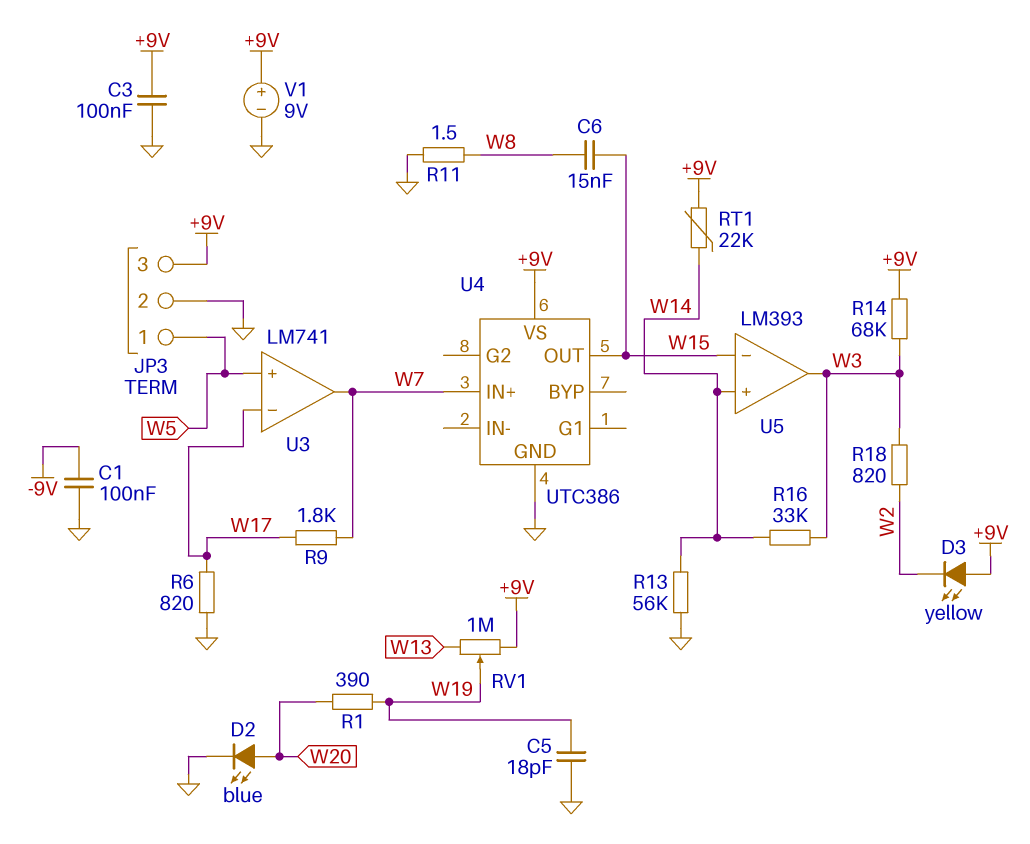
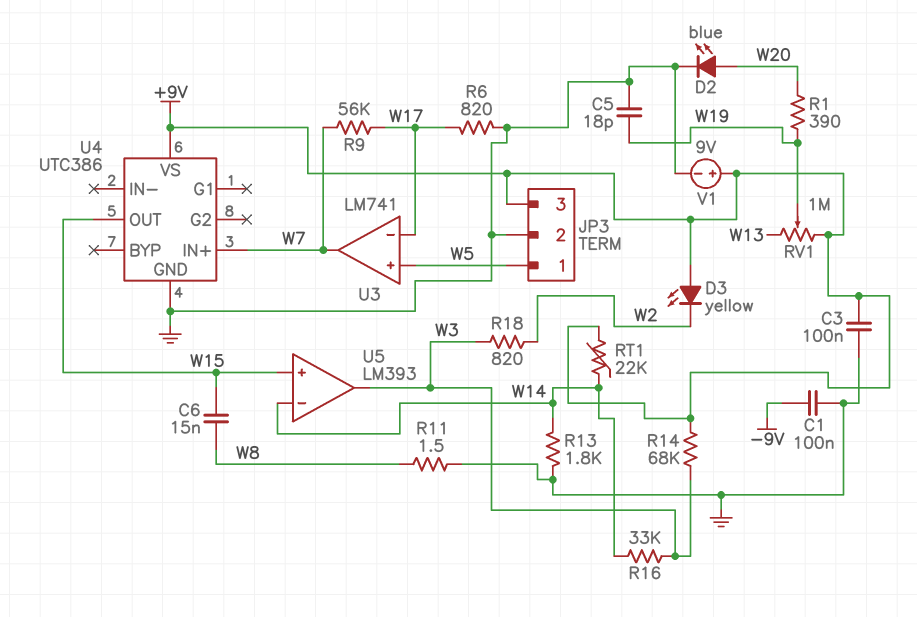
R9: 1.8k (W7, W17) -> 56k (W7, W17)
R13: 56k (GND, W14) -> 1.8k (GND, W14)
U5 pin in+: W14 -> W15
U5 pin in-: W15 -> W14

